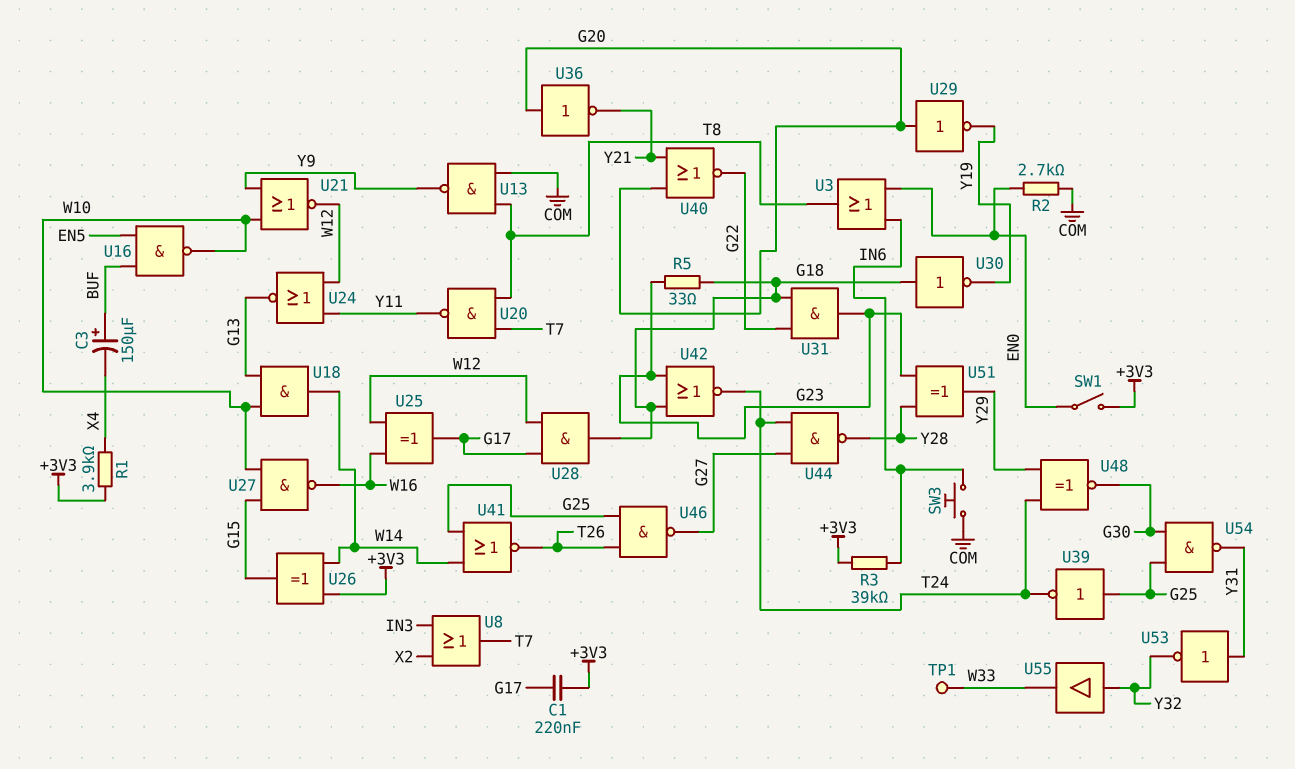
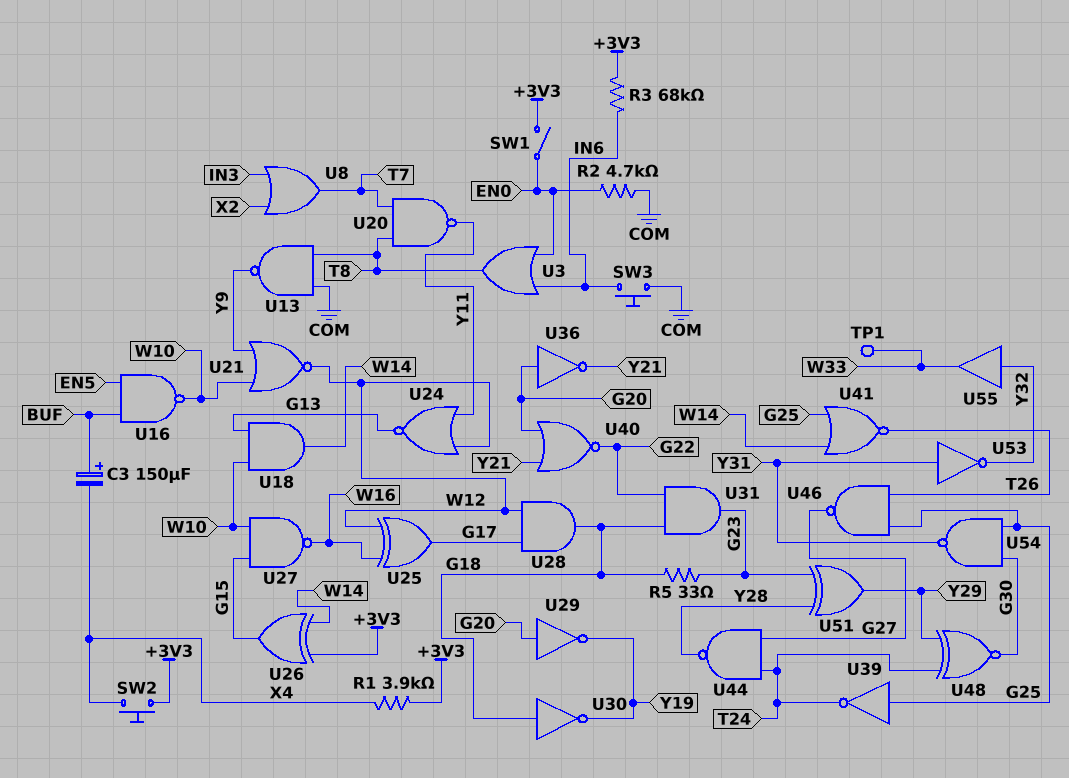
C1: 220nF (+3V3, G17) -> none
R2: 2.7k (COM, EN0) -> 4.7k (COM, EN0)
R3: 39k (+3V3, IN6) -> 68k (+3V3, IN6)
SW2: none -> button (+3V3, X4)
U42: NOR (in G18, in G23, out T24) -> none

